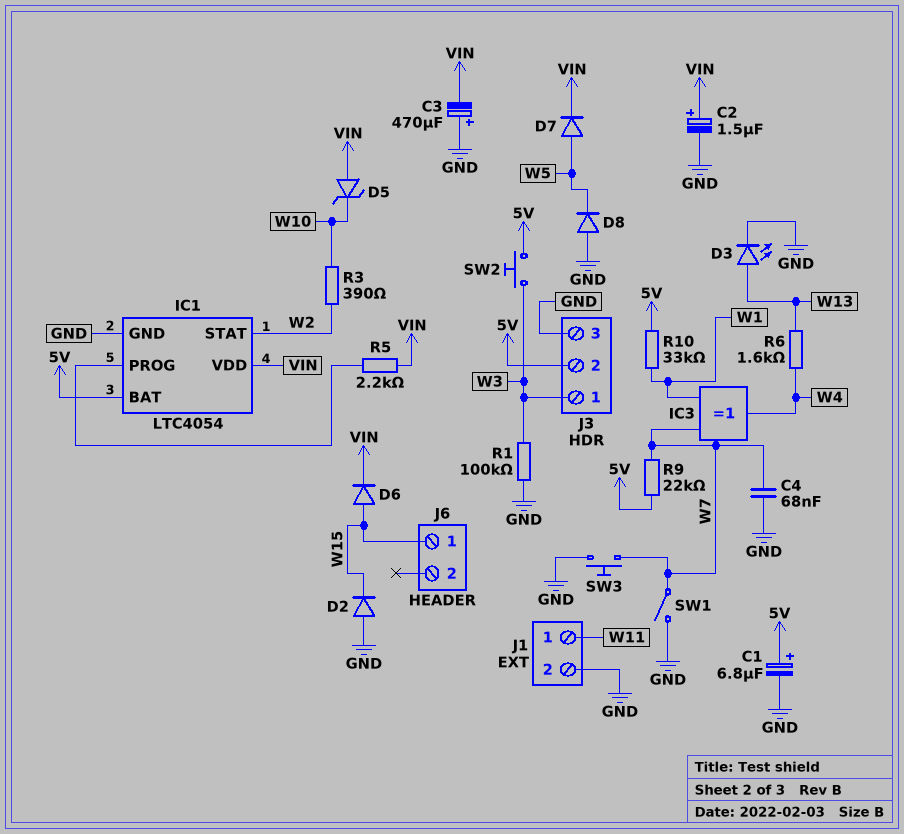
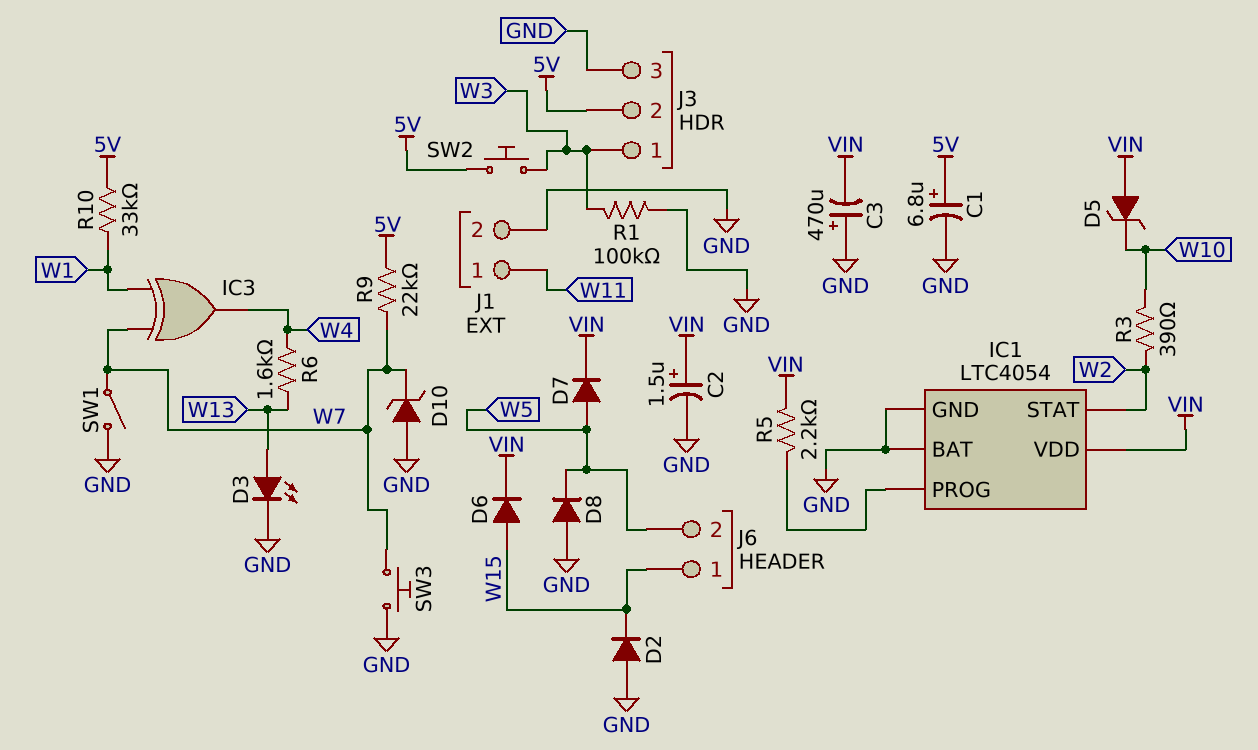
C4: 68nF (GND, W7) -> none
D10: none -> zener (A GND, K W7)
IC1 pin BAT: 5V -> GND
J6 pin 2: none -> W5

